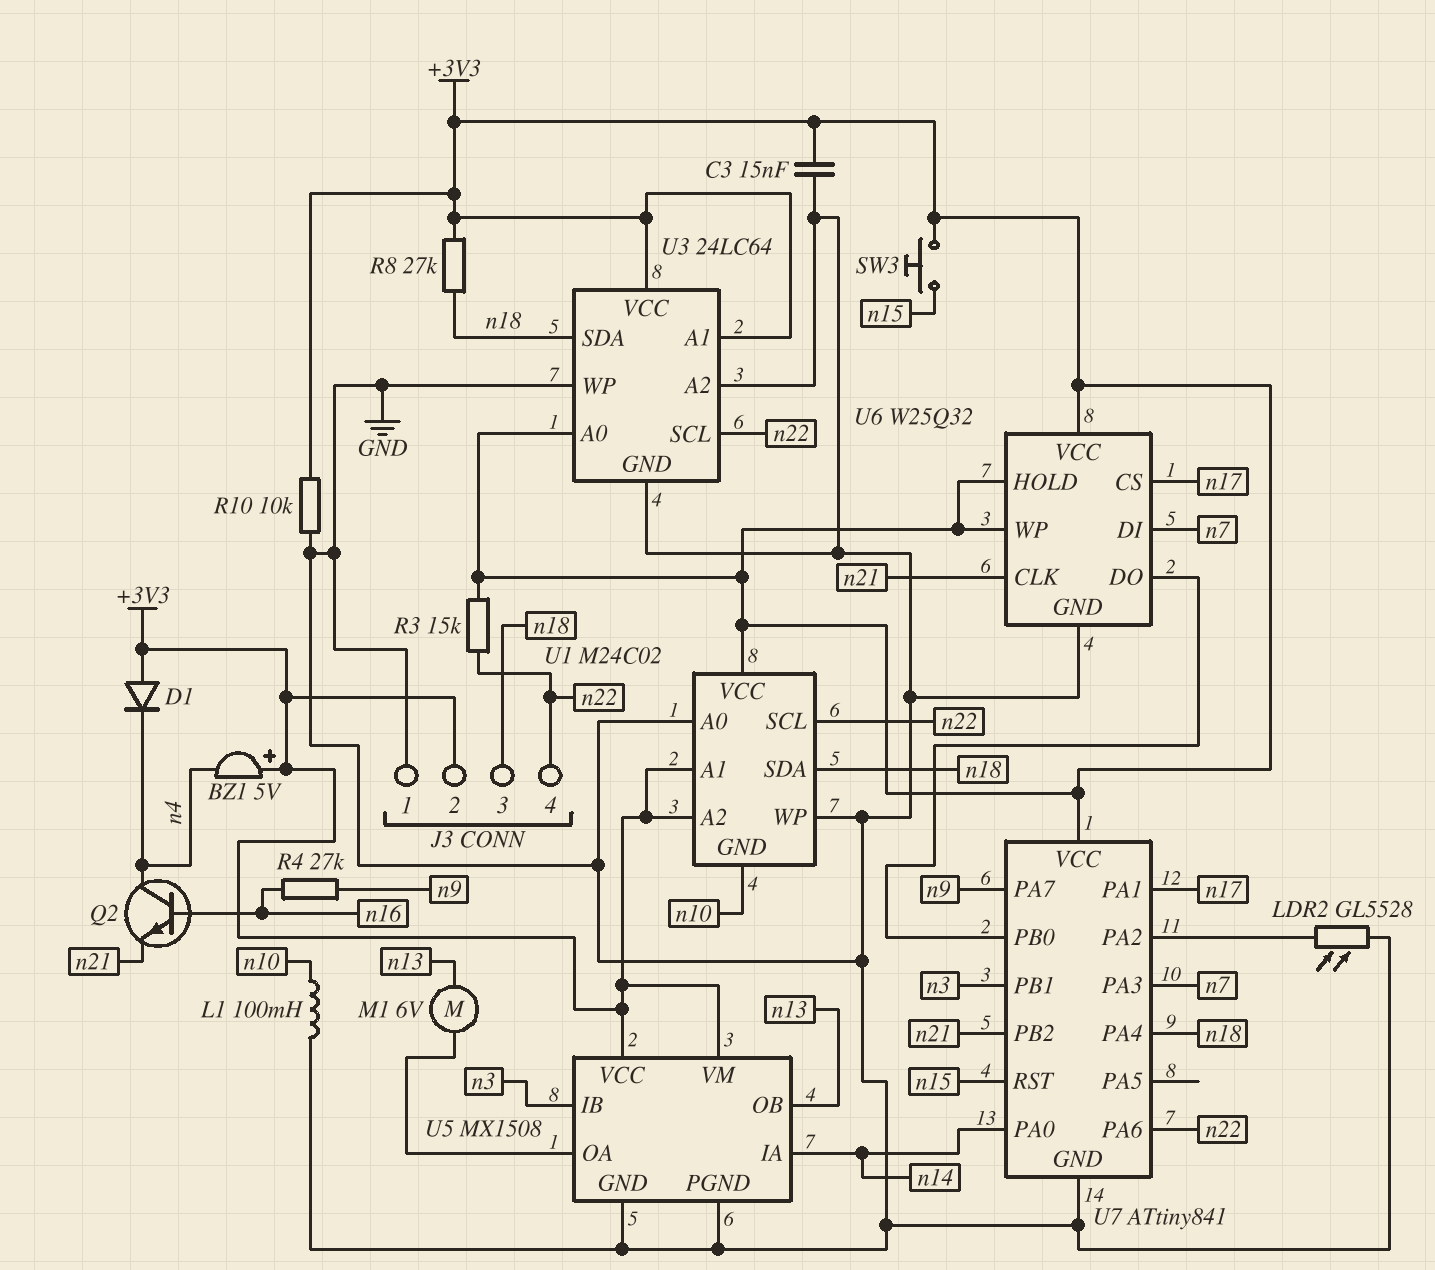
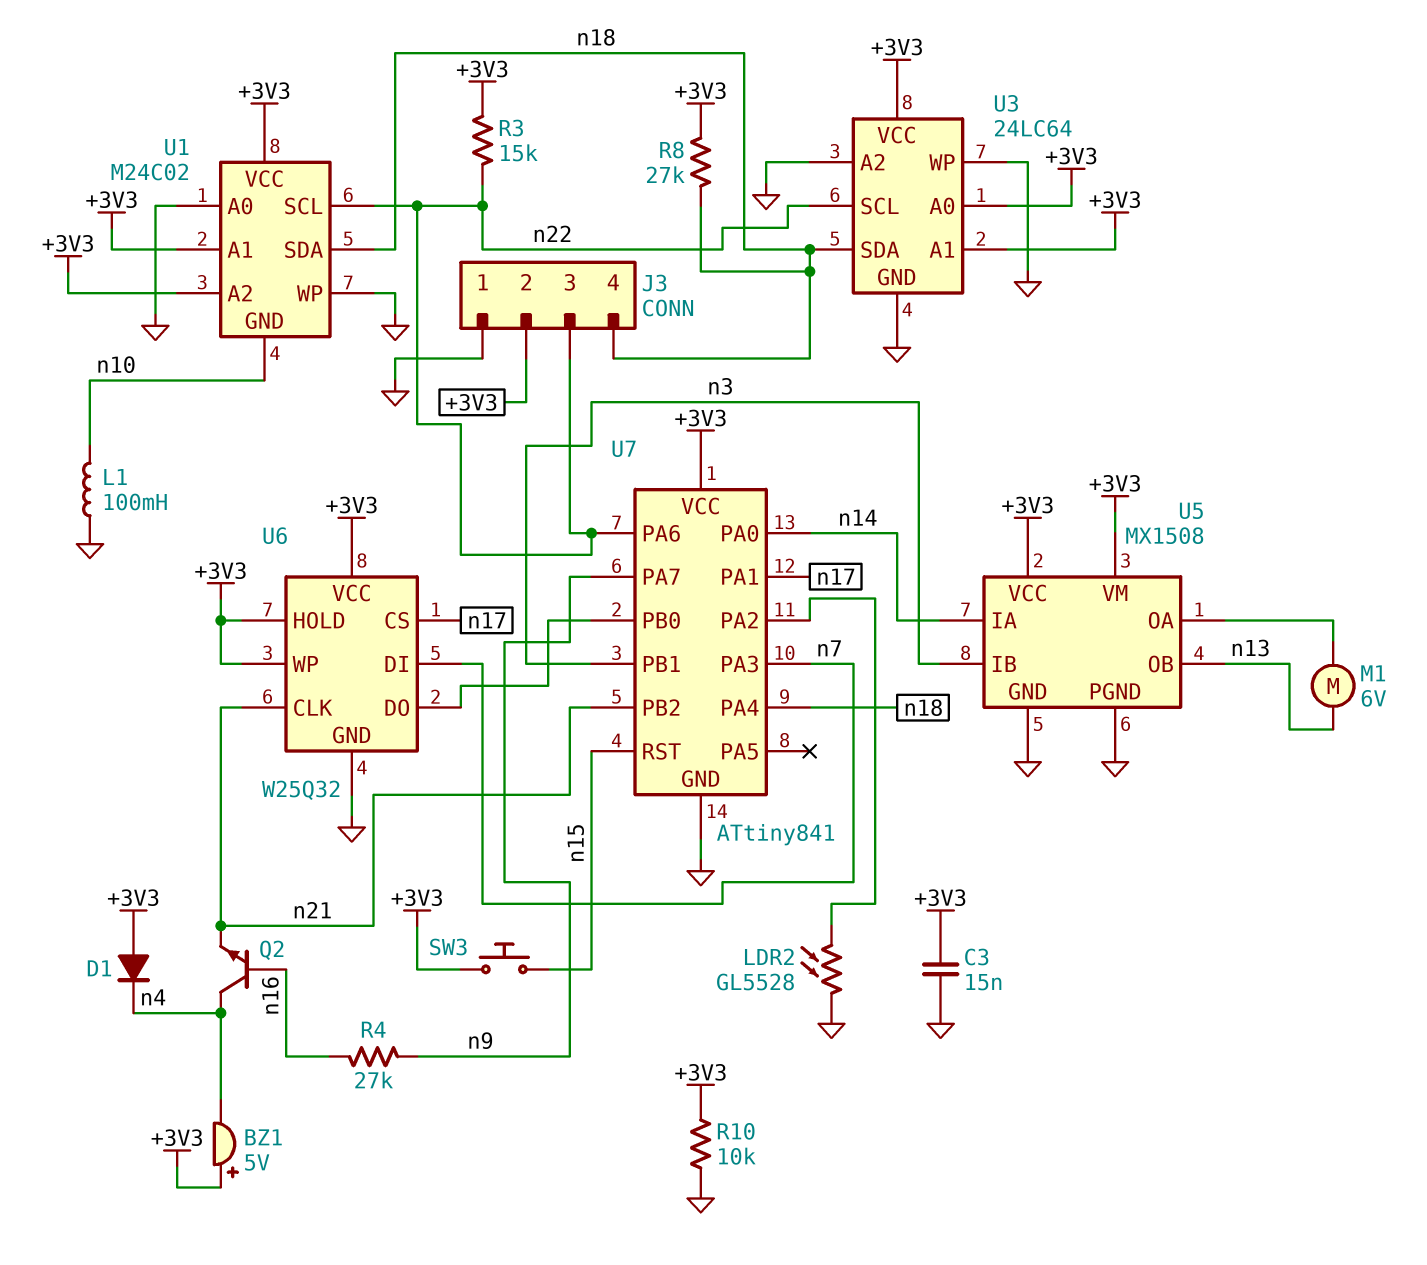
J3 pin 3: n18 -> n22
J3 pin 4: n22 -> n18

